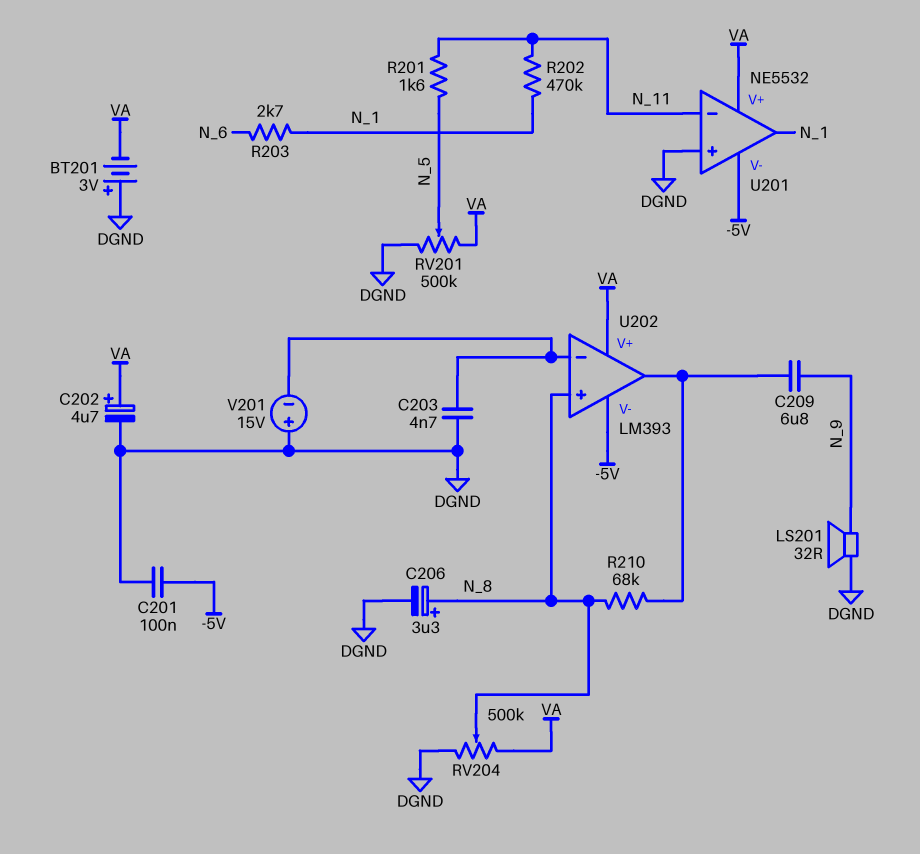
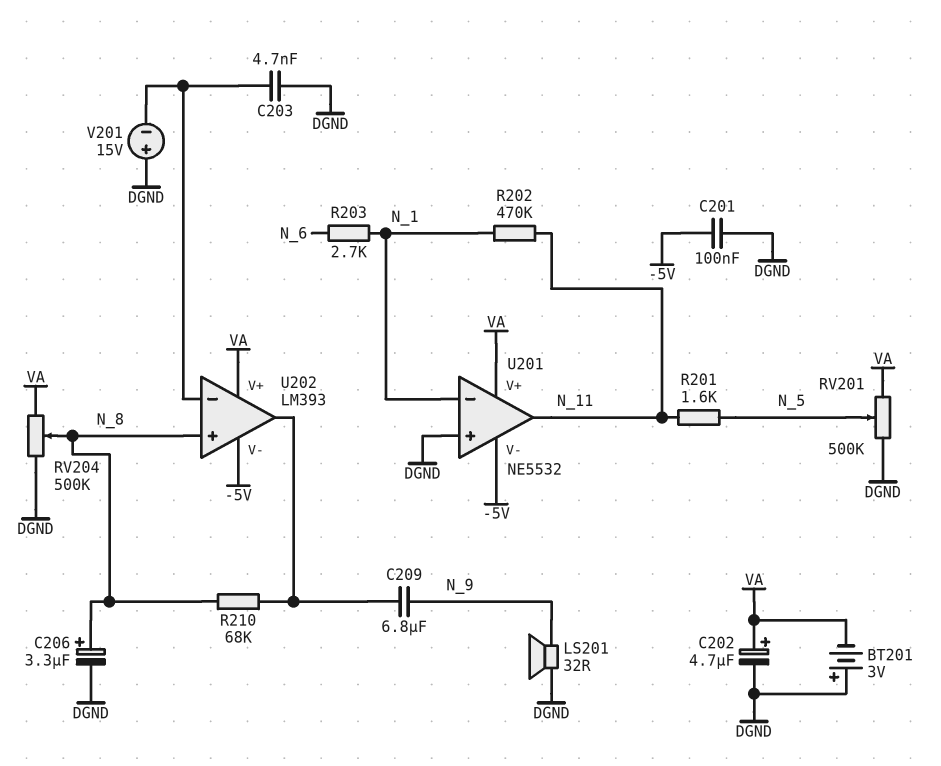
U201 pin in-: N_11 -> N_1
U201 pin out: N_1 -> N_11

